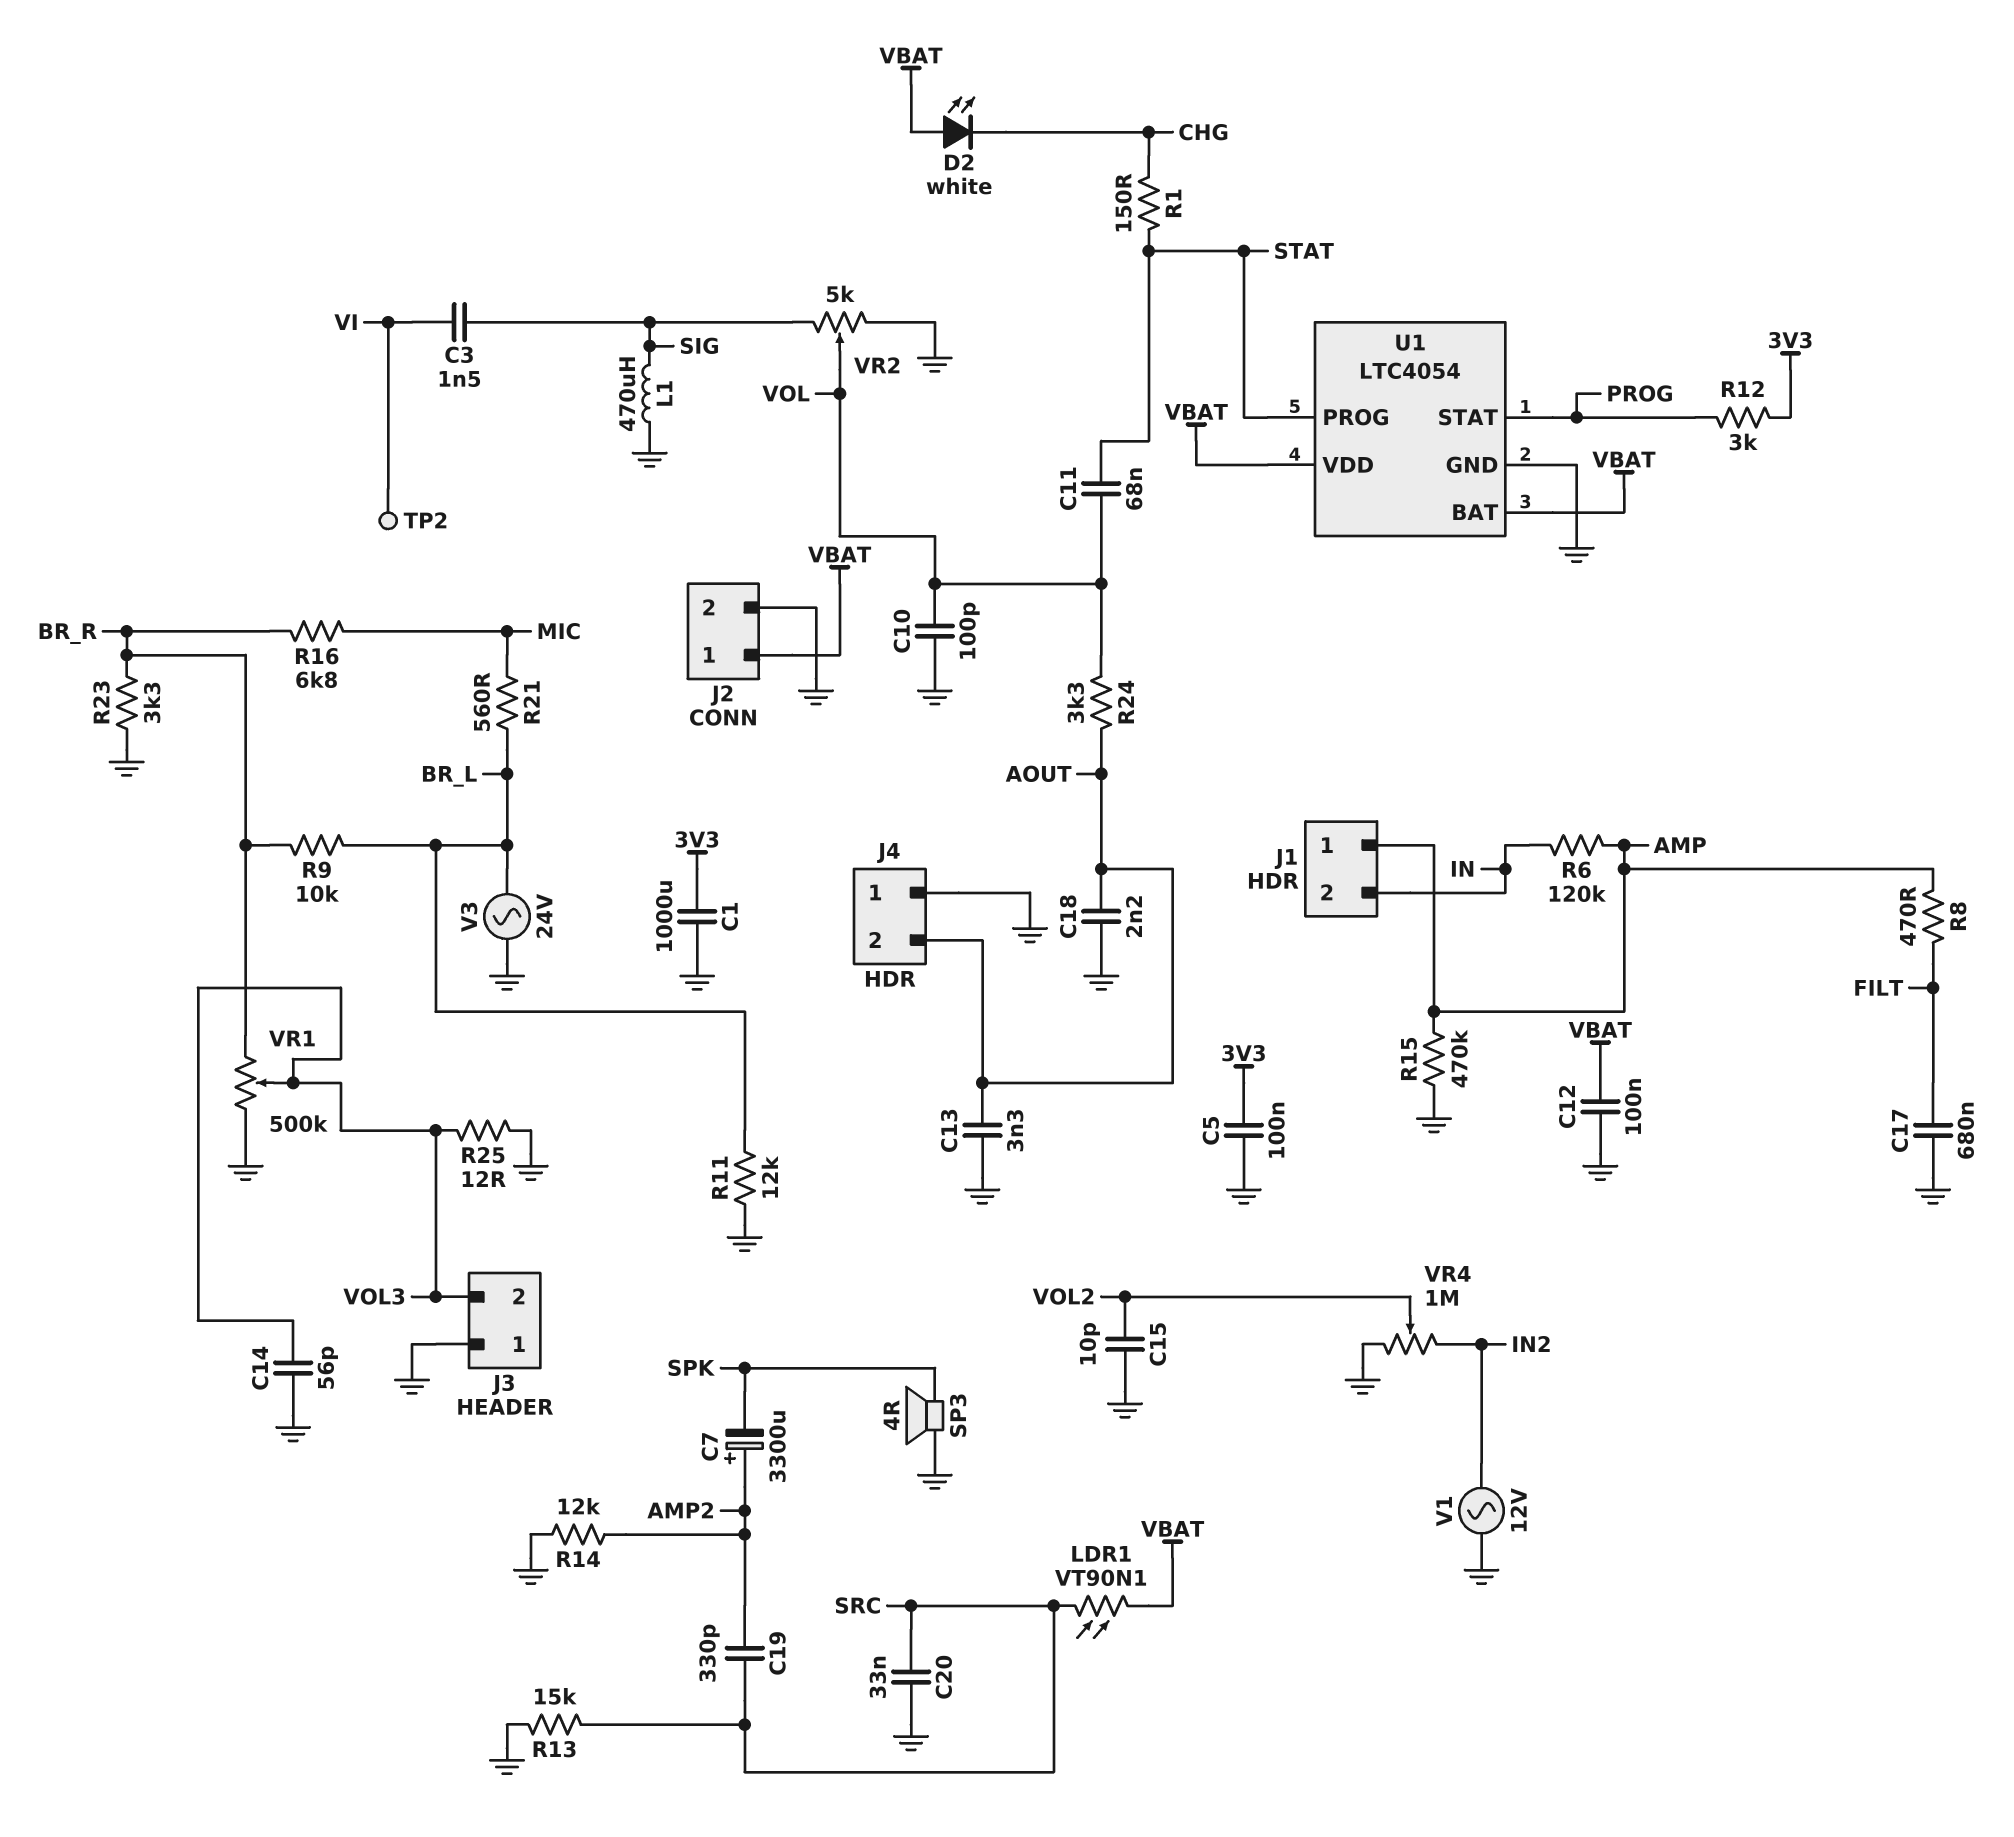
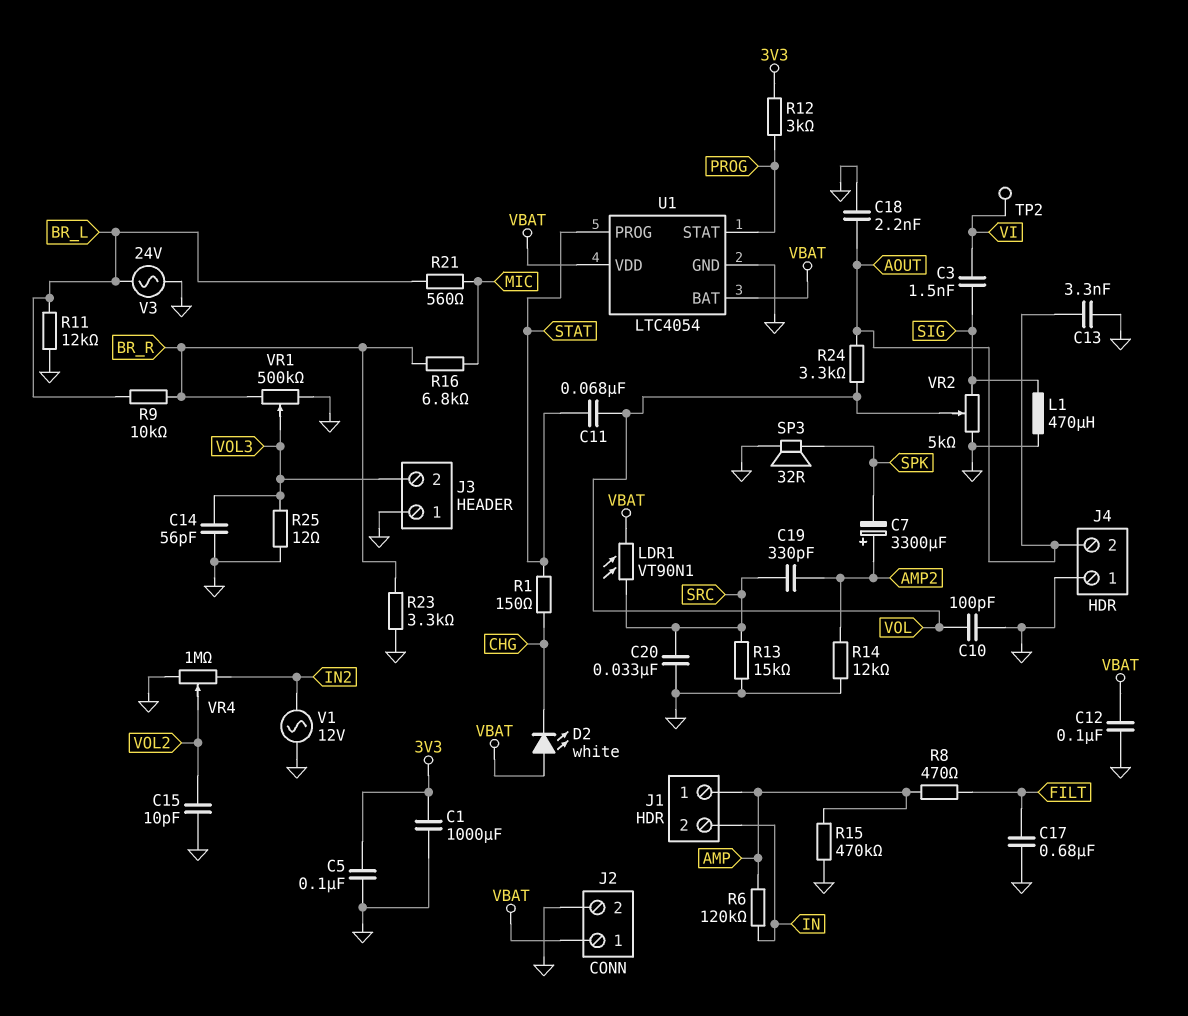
SP3: speaker 4R (GND, SPK) -> speaker 32R (GND, SPK)

